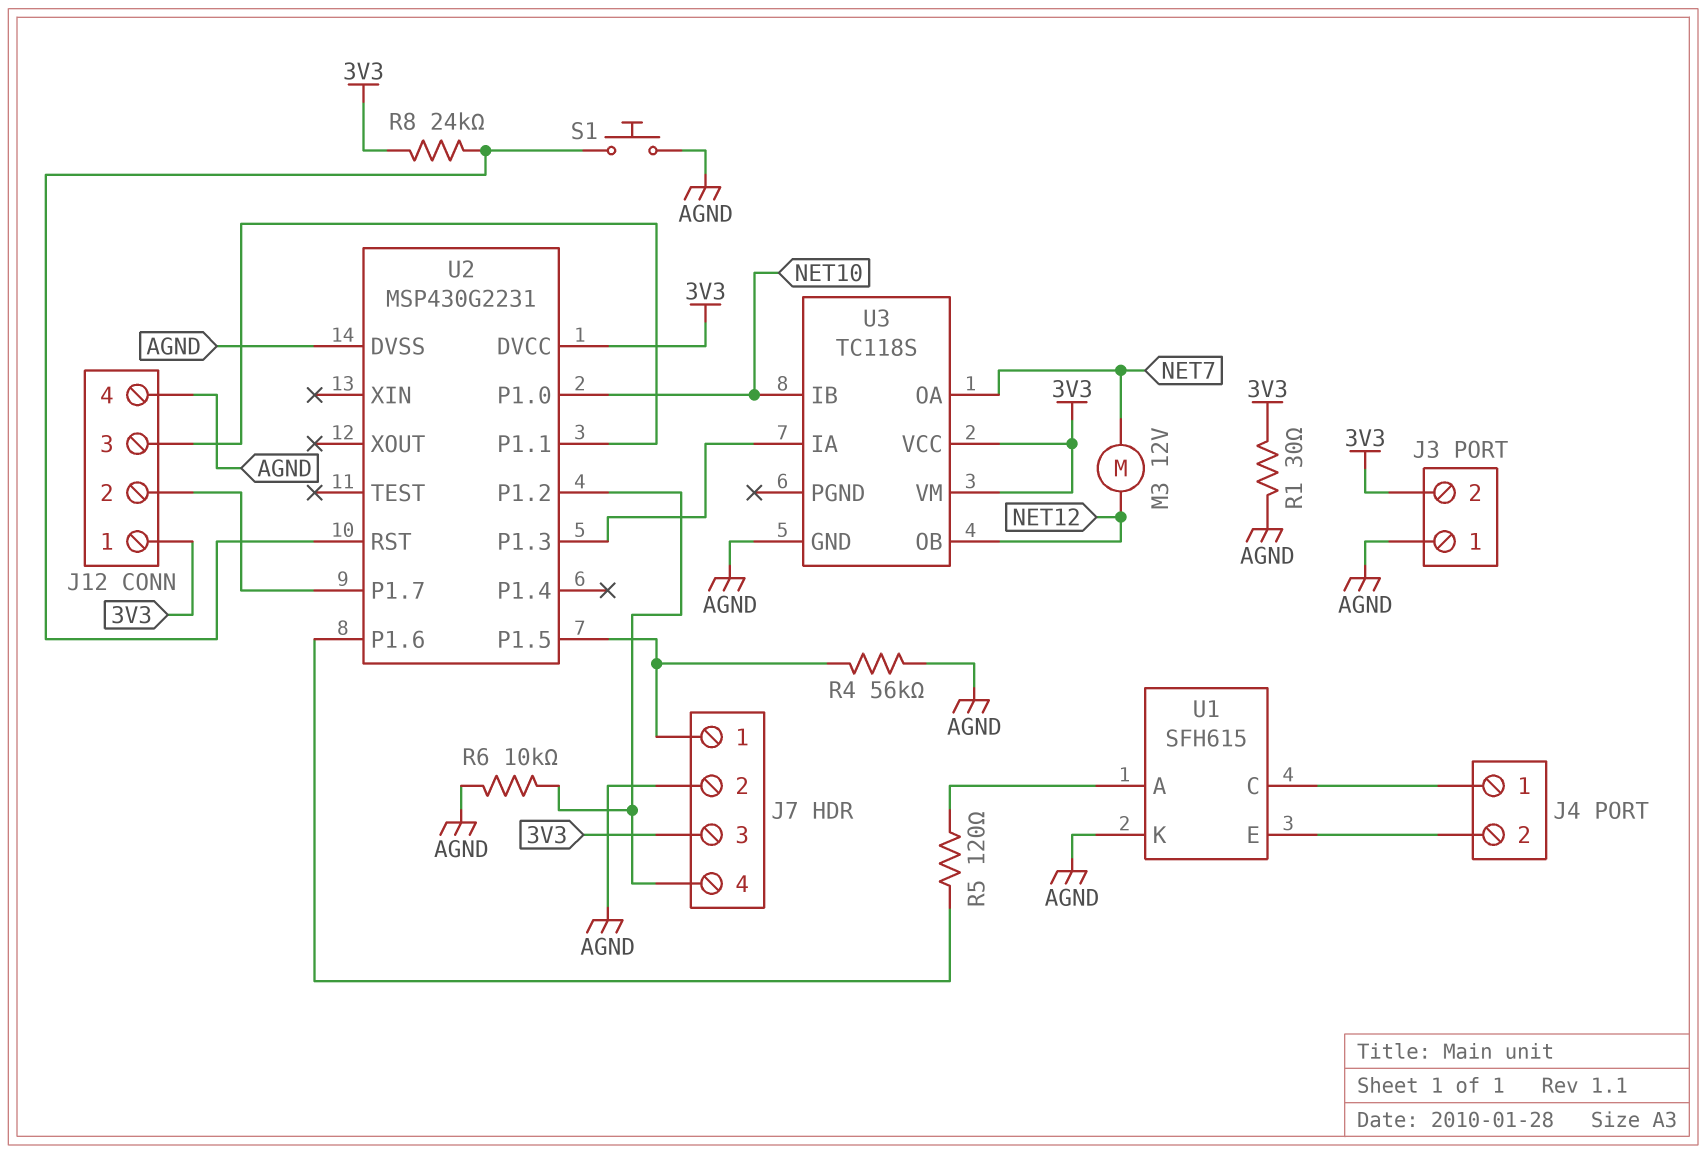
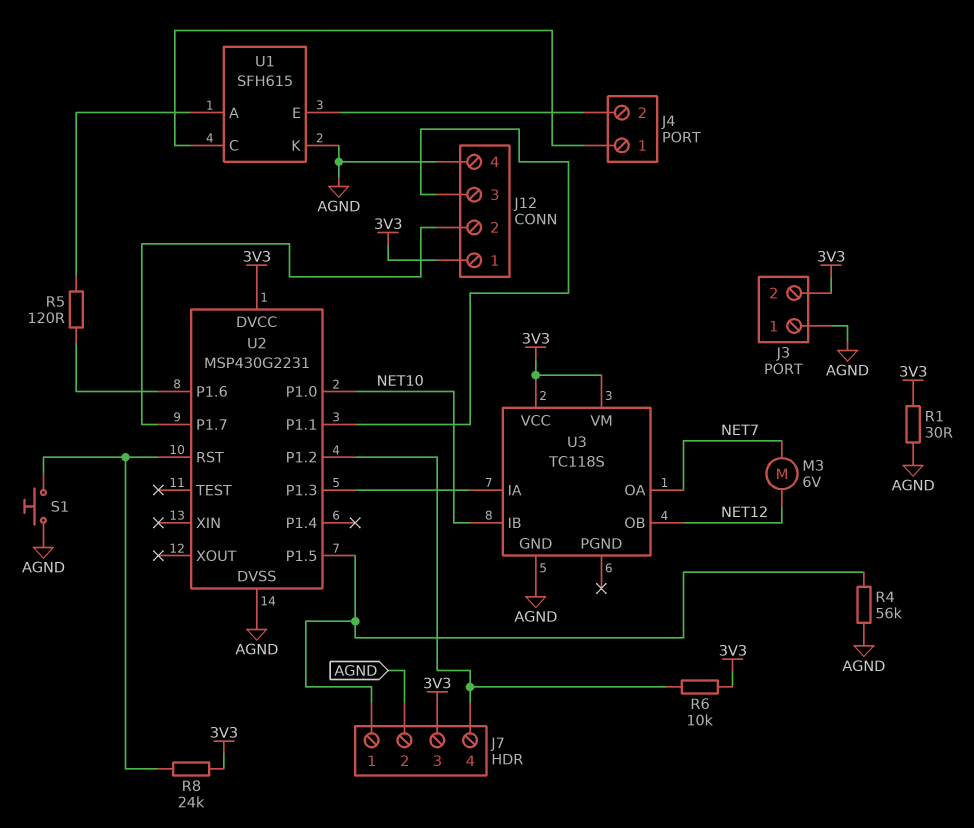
M3: motor 12V (NET7, NET12) -> motor 6V (NET7, NET12)
R6: 10k (AGND, J7/4) -> 10k (3V3, J7/4)

